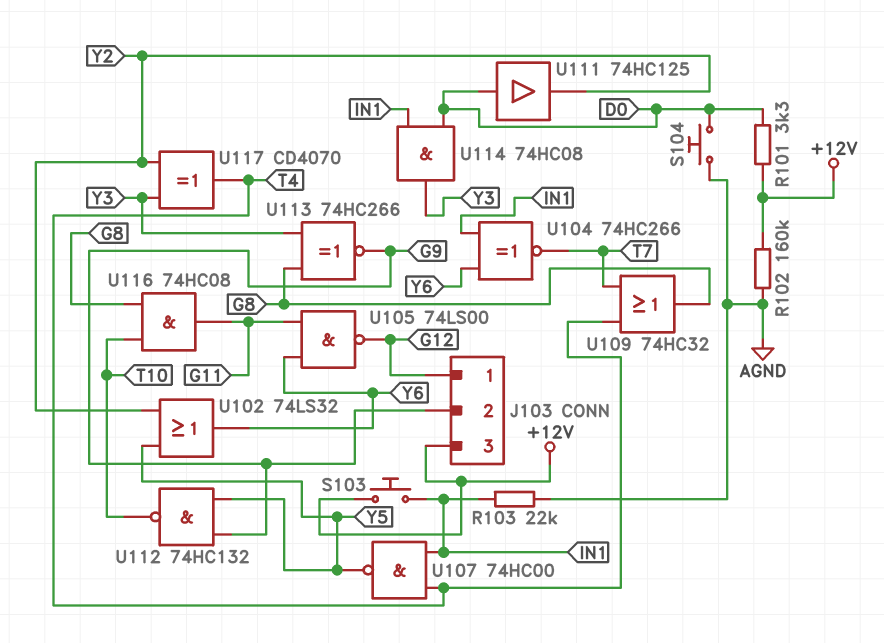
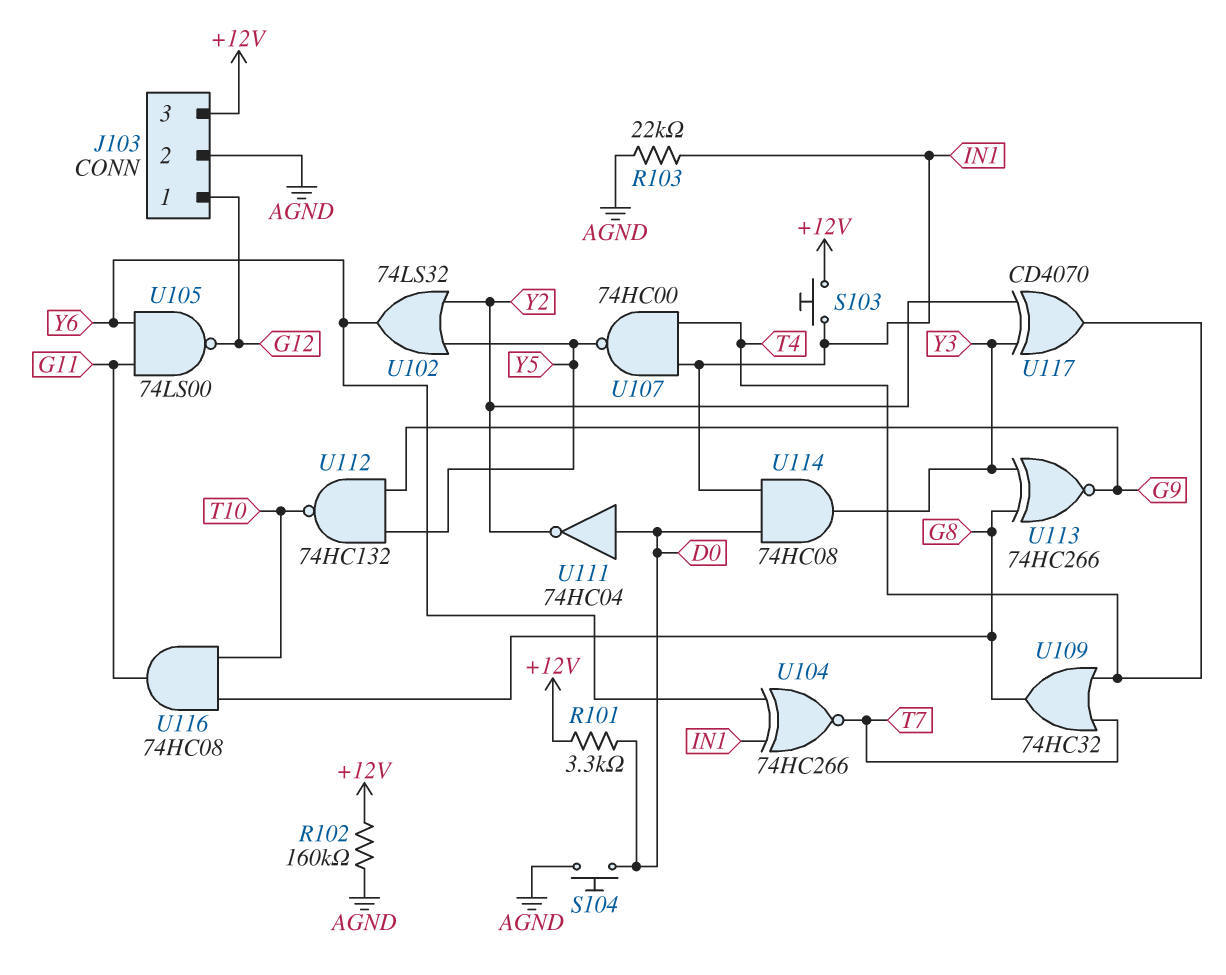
J103 pin 2: G9 -> AGND
U111: buffer 74HC125 (in D0, out Y2) -> NOT 74HC04 (in D0, out Y2)

